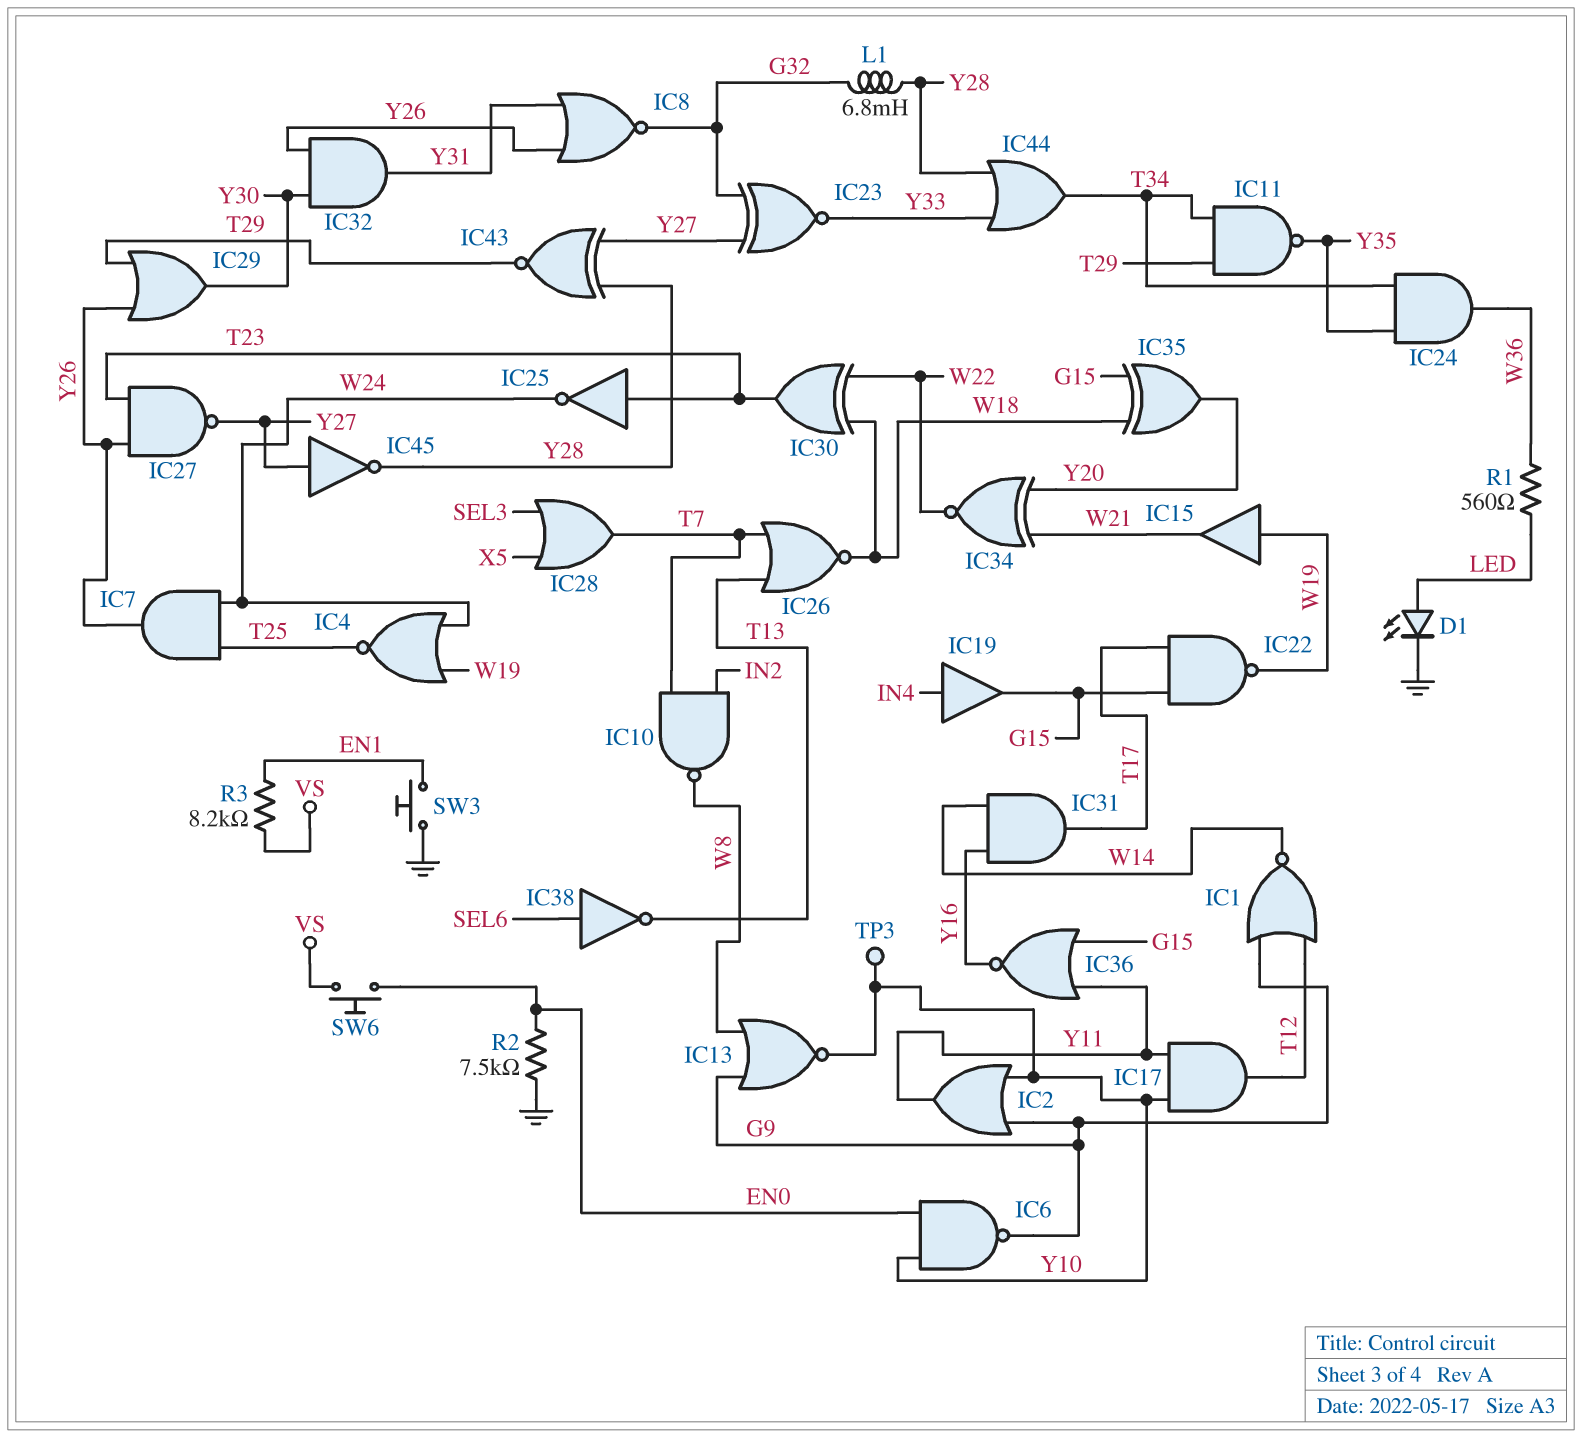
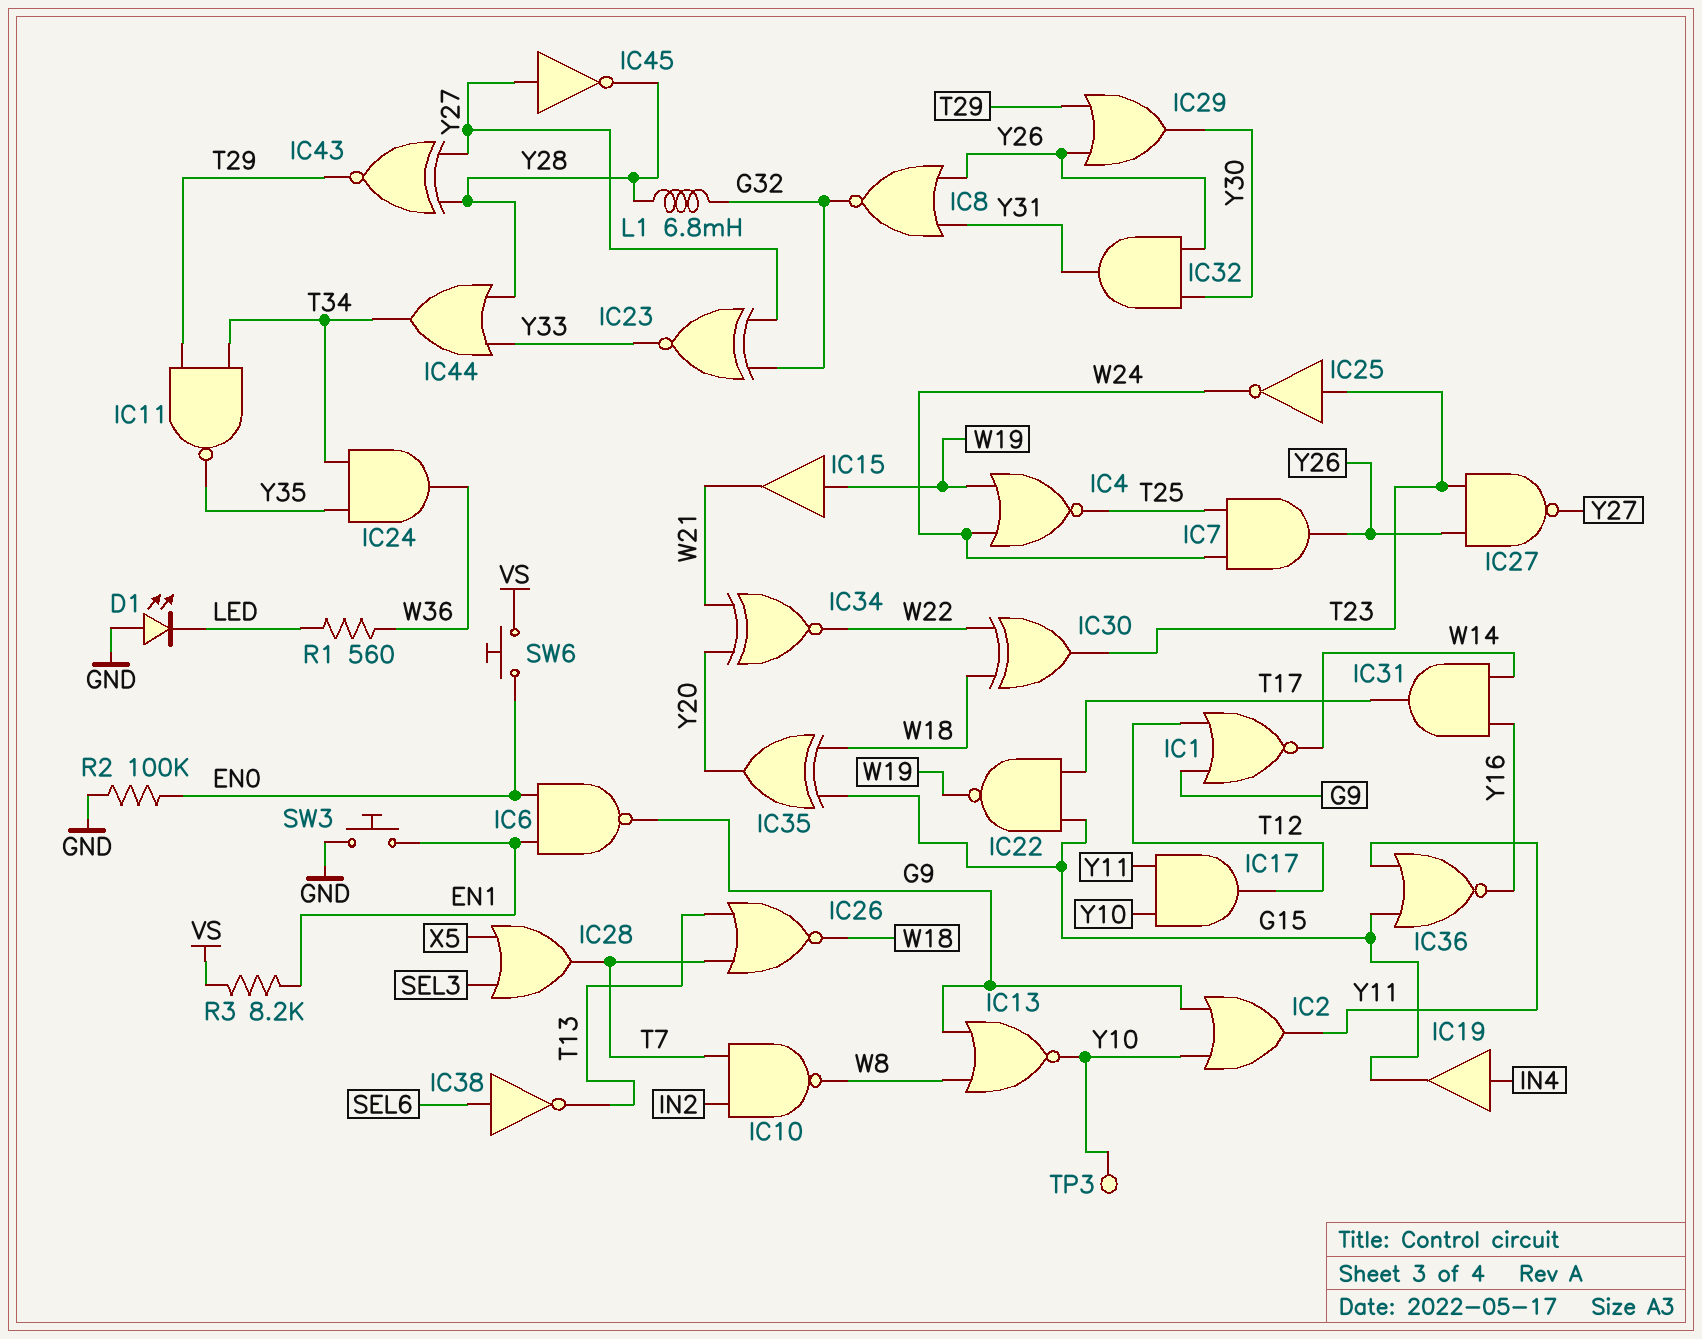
D1: LED (A LED, K GND) -> LED (A GND, K LED)
IC6: NAND (in EN0, in Y10, out G9) -> NAND (in EN0, in EN1, out G9)
R2: 7.5k (EN0, GND) -> 100k (EN0, GND)

